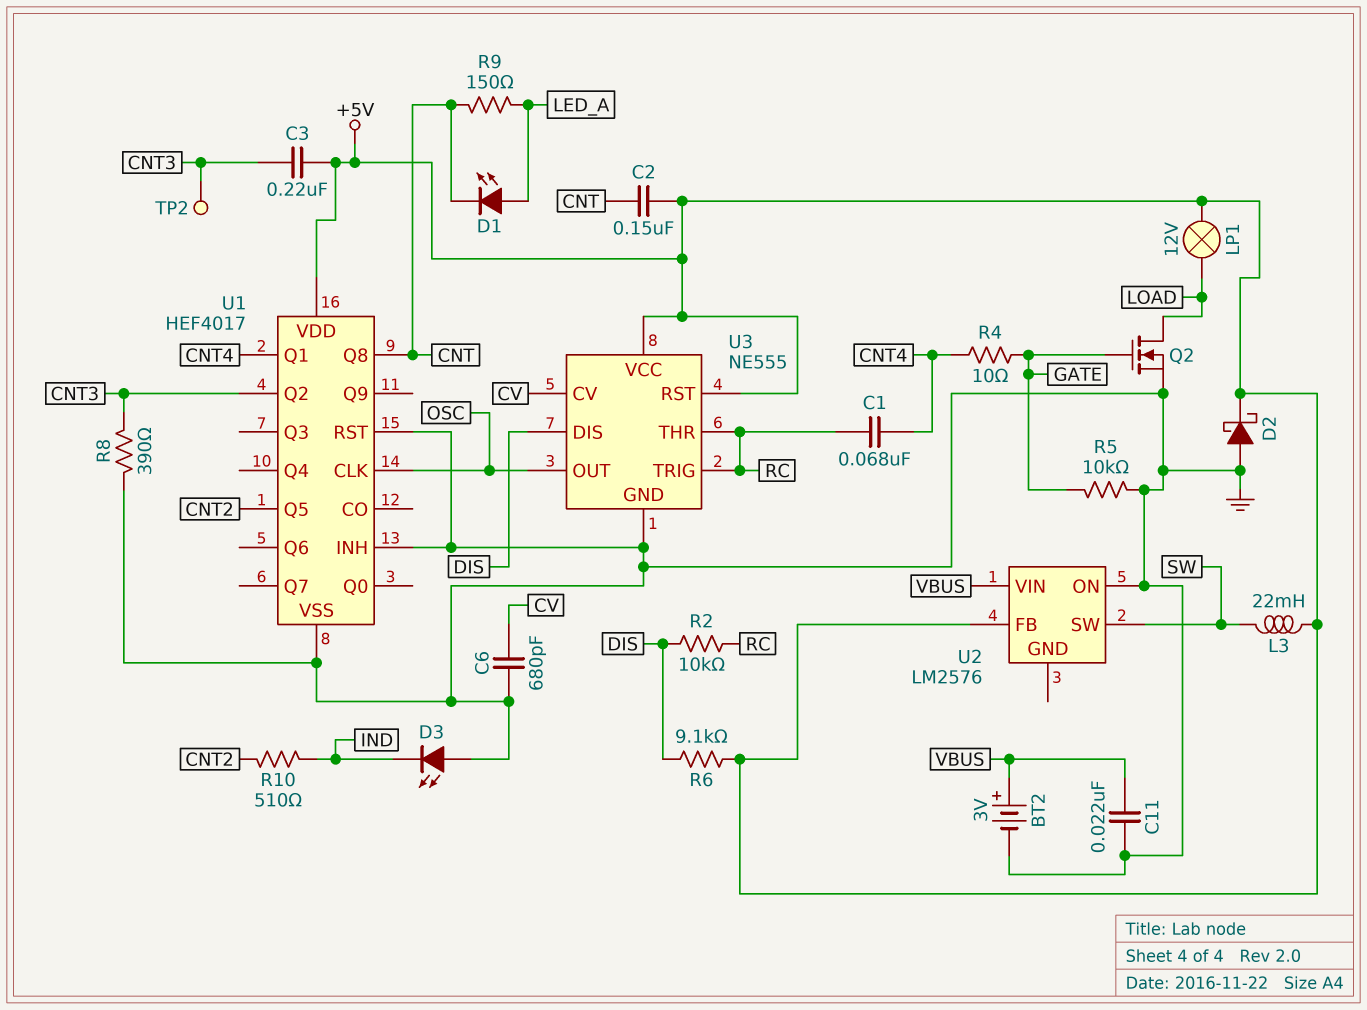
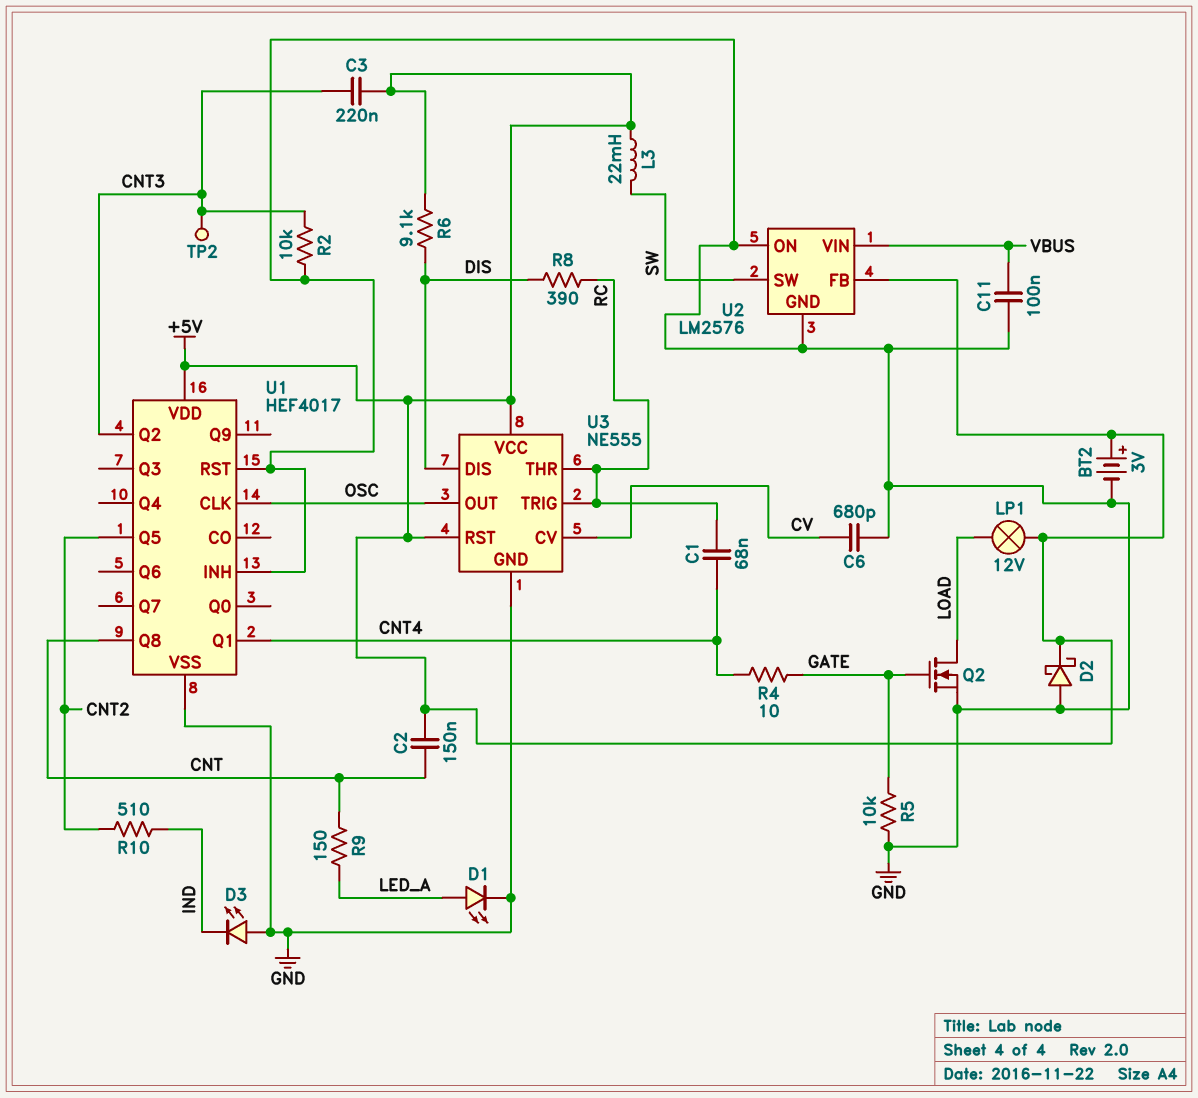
BT2: 3V (plus VBUS, minus GND) -> 3V (plus +5V, minus GND)
C11: 22nF (GND, VBUS) -> 100nF (GND, VBUS)
D1: LED (A LED_A, K CNT) -> LED (A LED_A, K GND)
R2: 10k (DIS, RC) -> 10k (CNT3, GND)
R8: 390 (CNT3, GND) -> 390 (DIS, RC)
U2 pin GND: none -> GND

